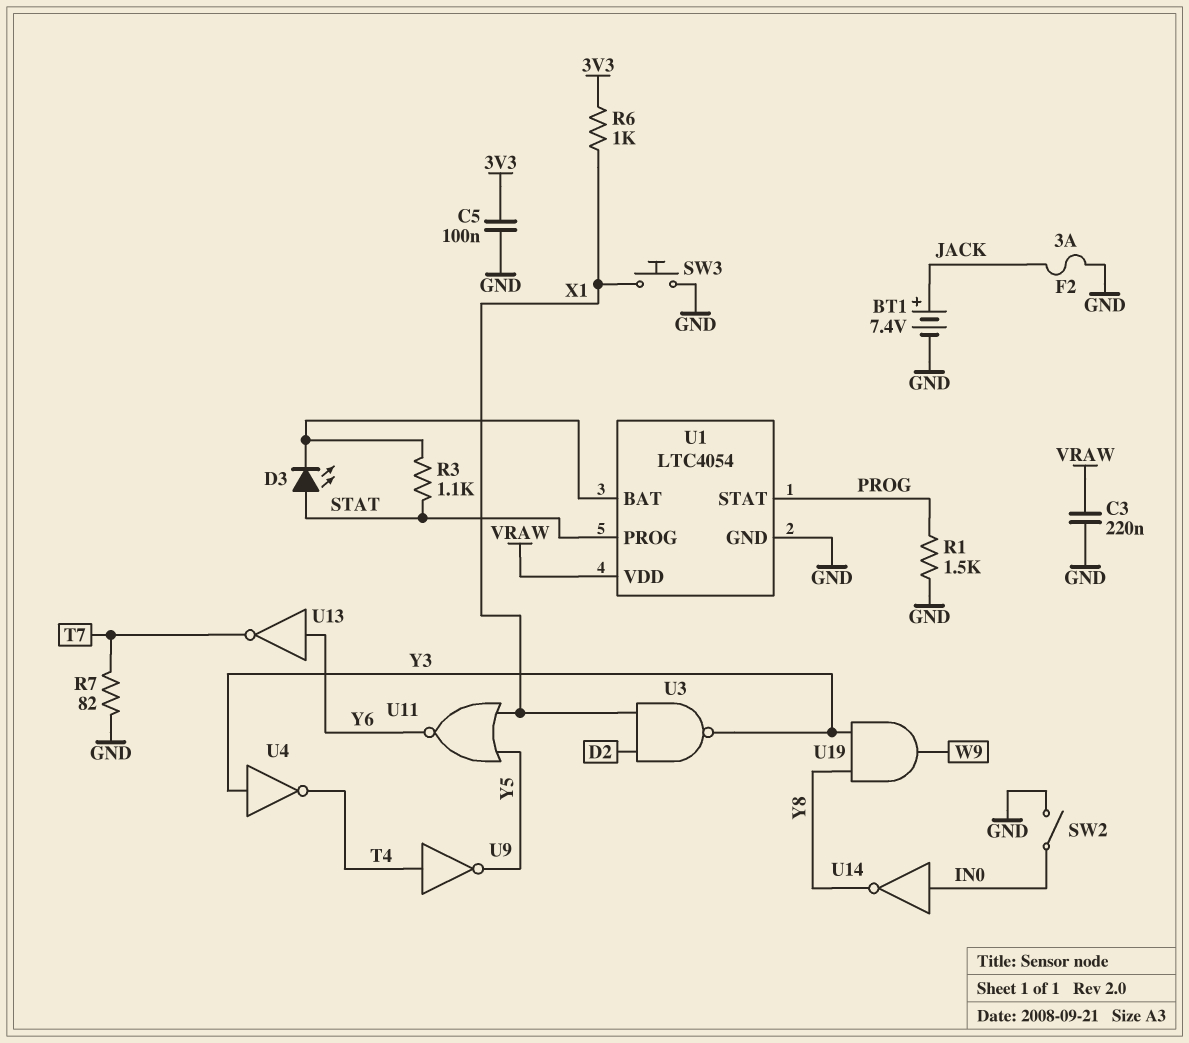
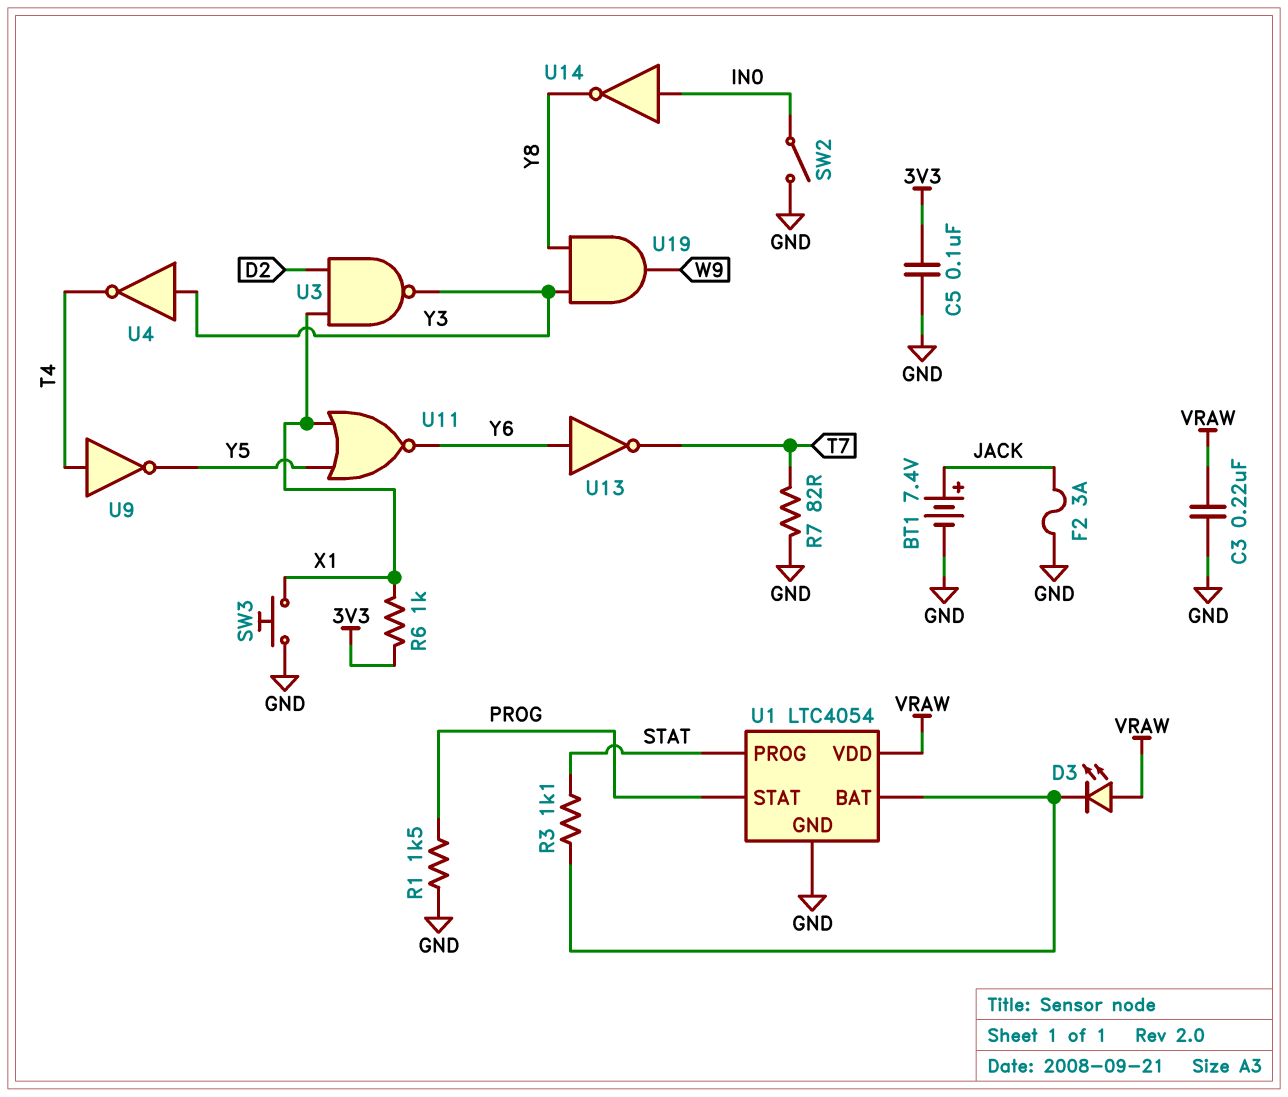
D3: LED (A STAT, K U1/BAT) -> LED (A VRAW, K U1/BAT)

